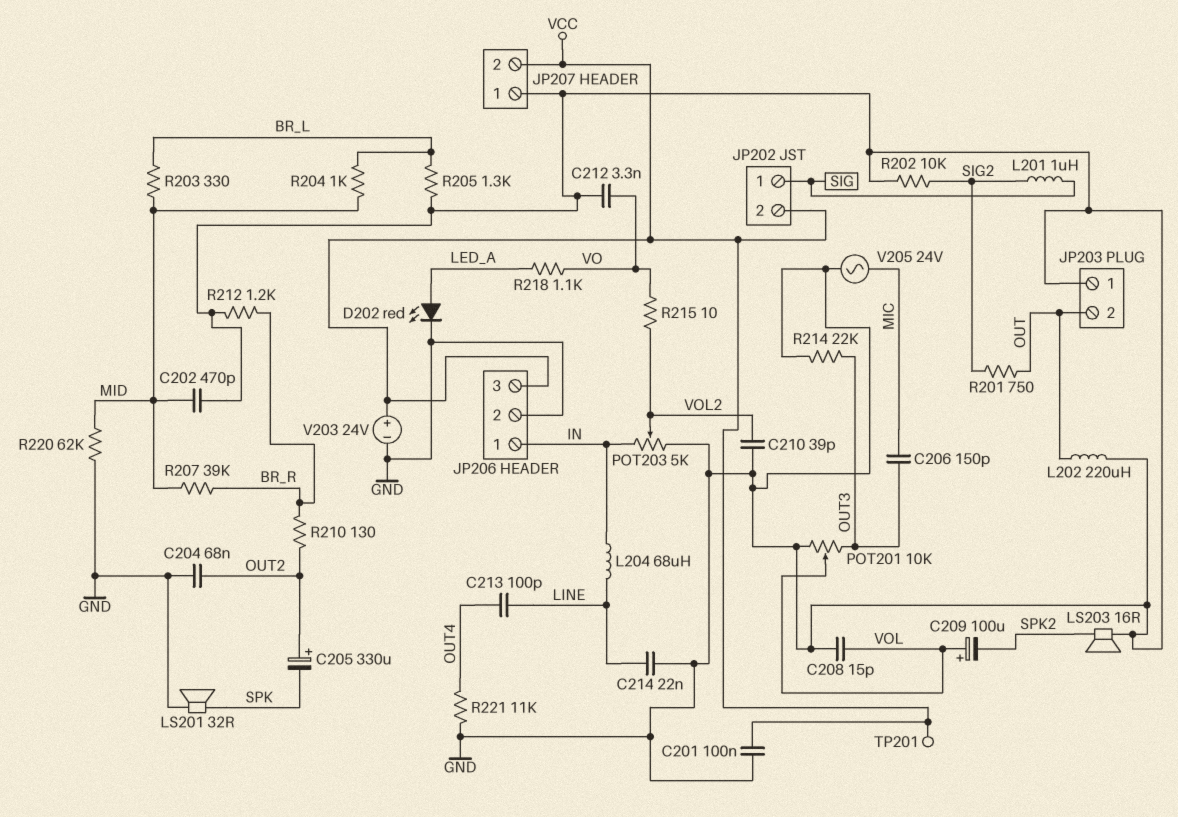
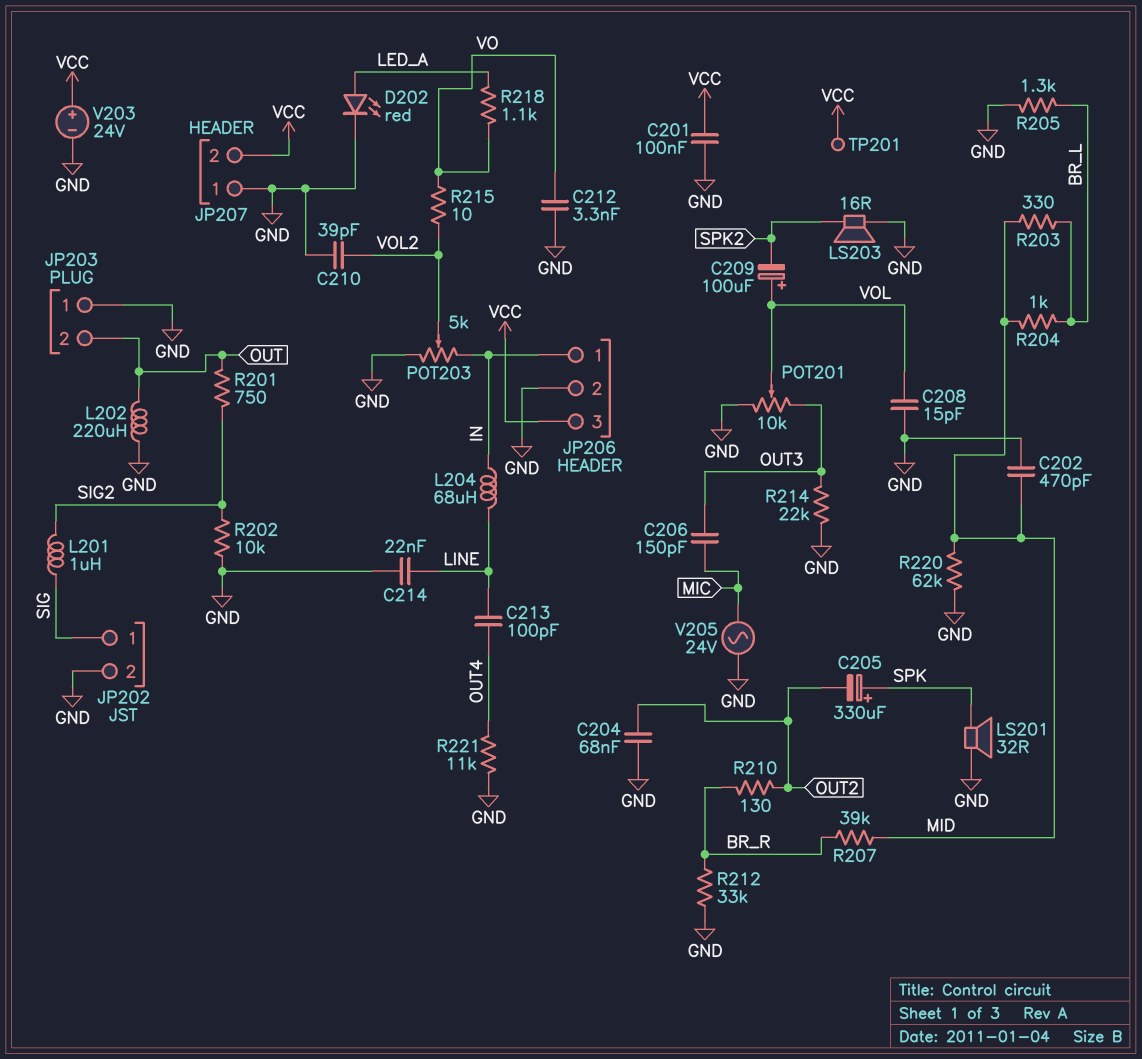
C205: 330uF (plus OUT2, minus SPK) -> 330uF (plus SPK, minus OUT2)
JP202 pin 2: VCC -> GND
R212: 1.2k (BR_R, GND) -> 33k (BR_R, GND)

